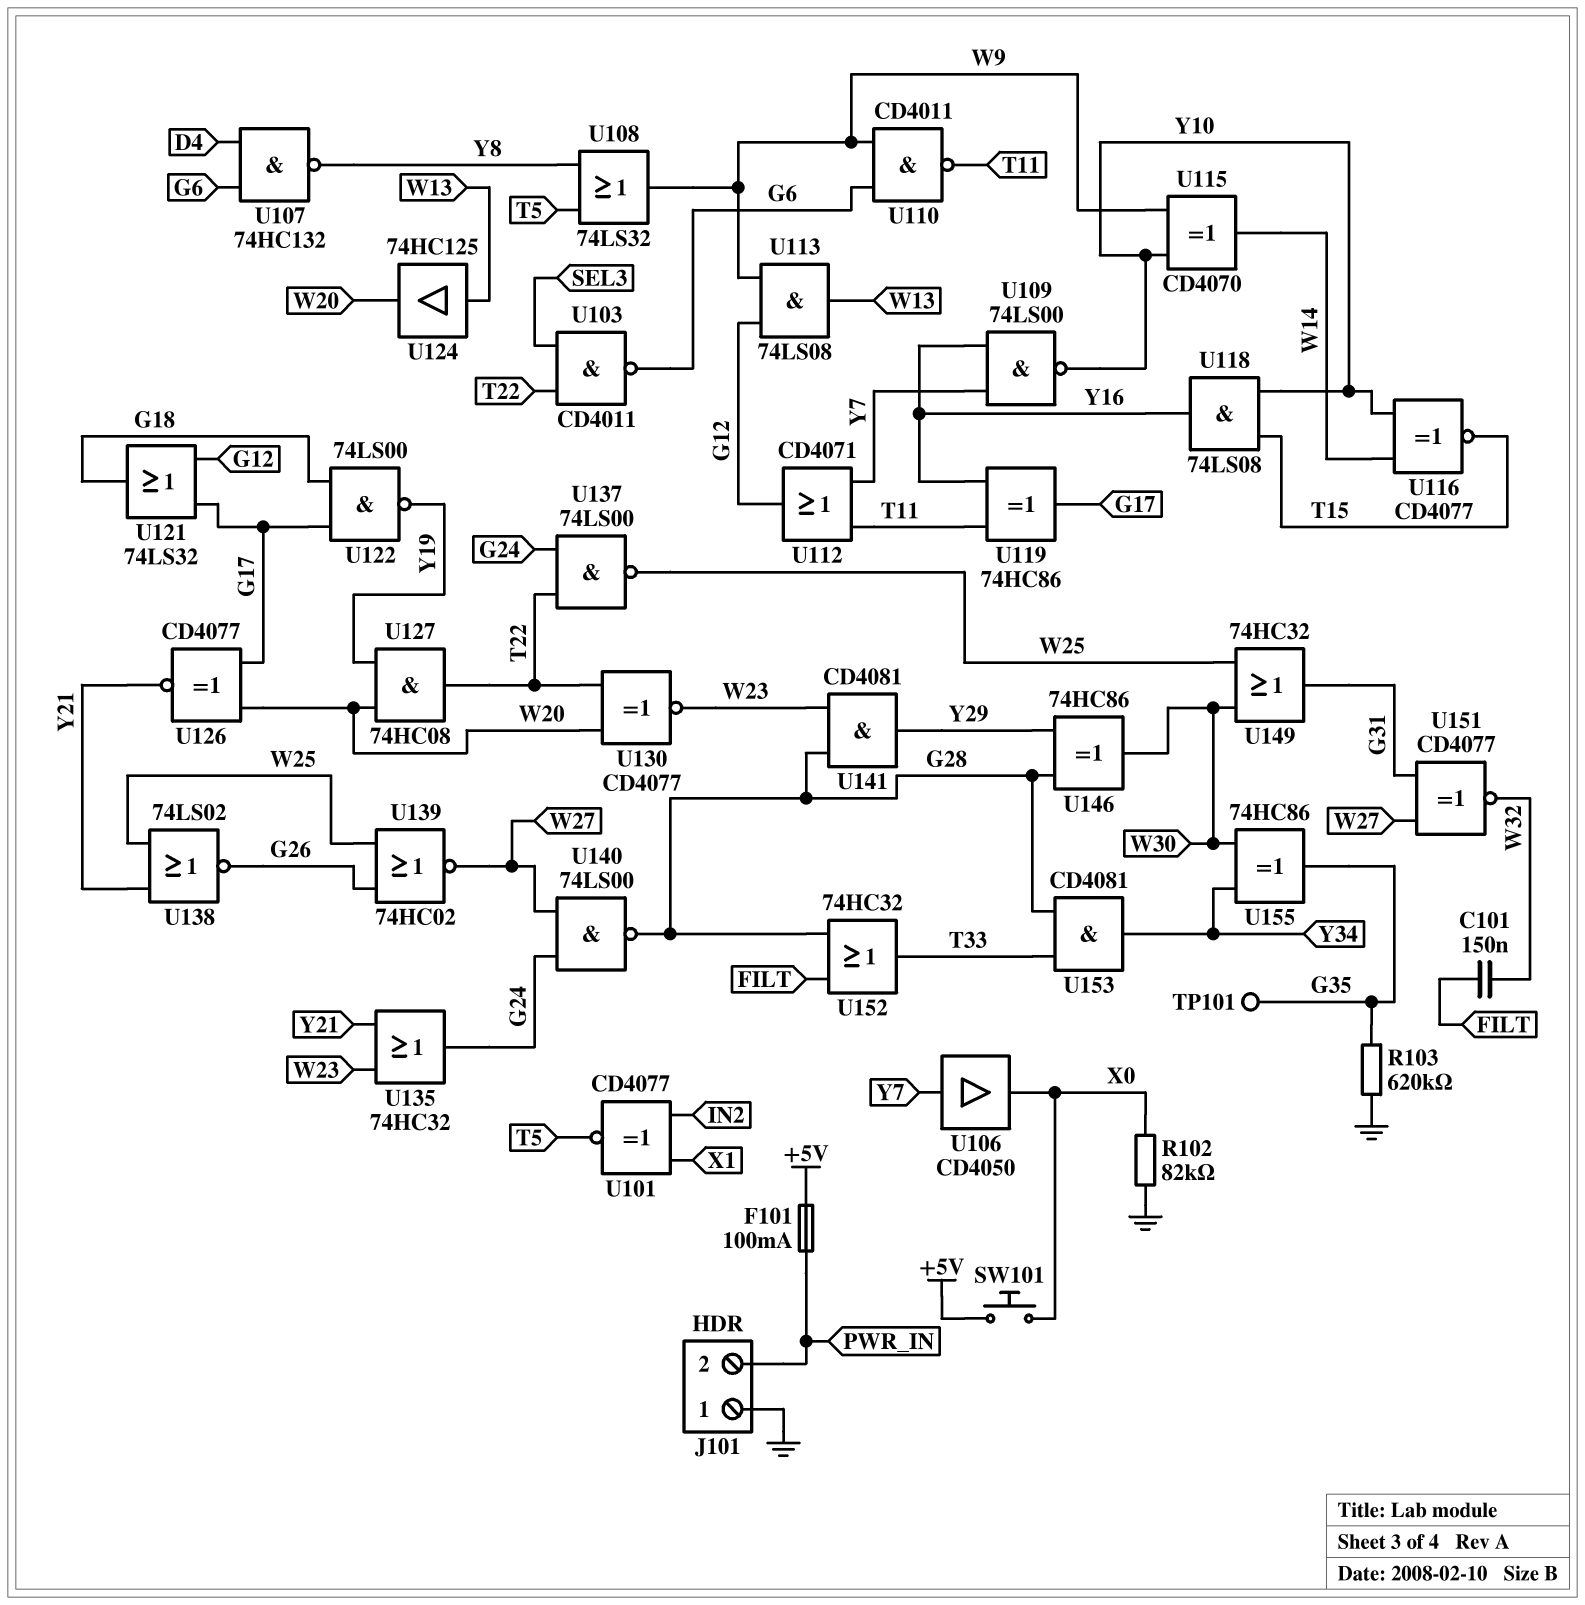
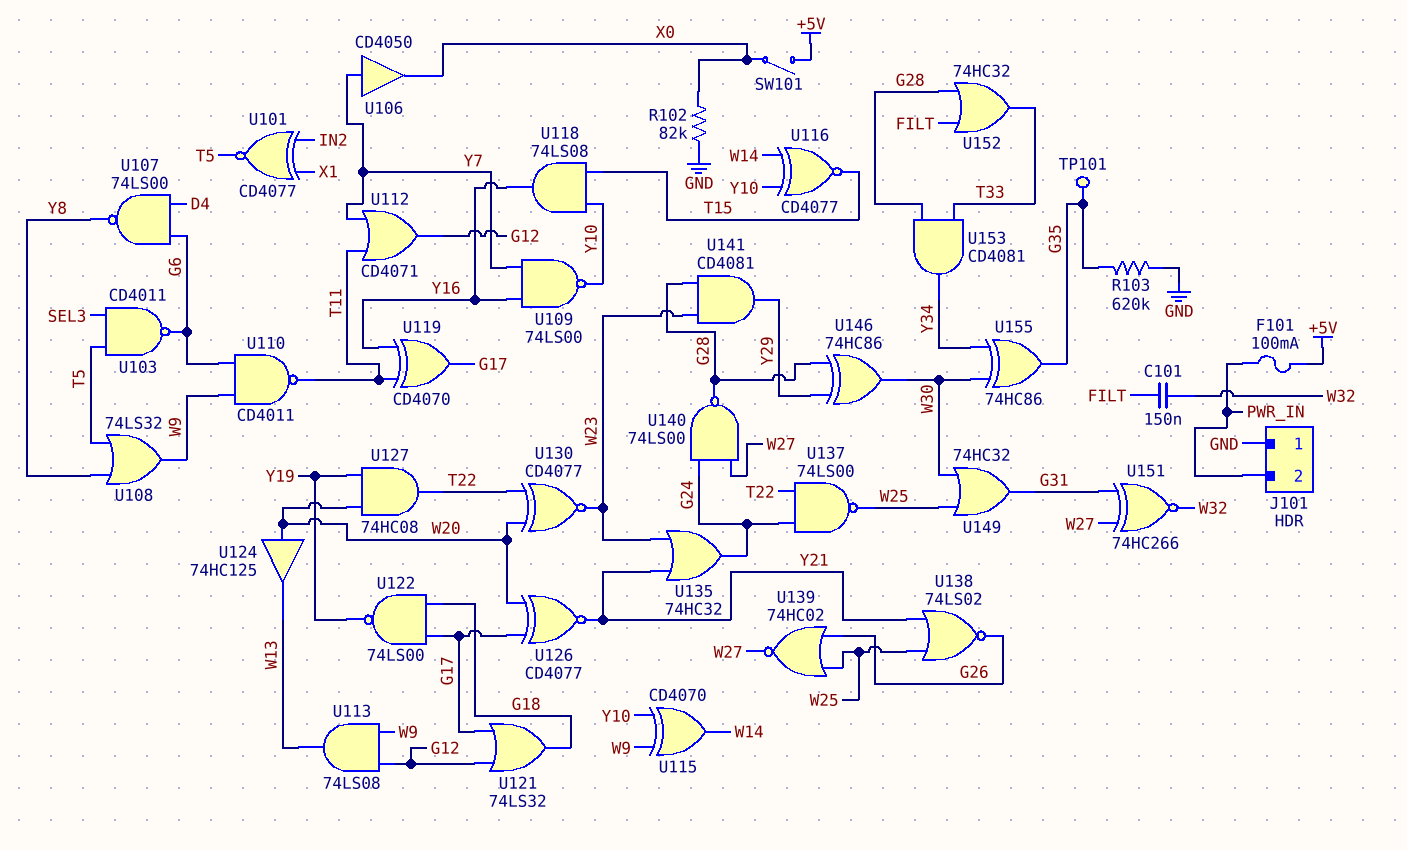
SW101: button (+5V, X0) -> switch (+5V, X0)
U103: NAND CD4011 (in SEL3, in T22, out G6) -> NAND CD4011 (in SEL3, in T5, out G6)
U107: NAND 74HC132 (in D4, in G6, out Y8) -> NAND 74LS00 (in D4, in G6, out Y8)
U119: XOR 74HC86 (in T11, in Y16, out G17) -> XOR CD4070 (in T11, in Y16, out G17)
U124: buffer 74HC125 (in W13, out W20) -> buffer 74HC125 (in W20, out W13)
U151: XNOR CD4077 (in G31, in W27, out W32) -> XNOR 74HC266 (in G31, in W27, out W32)

